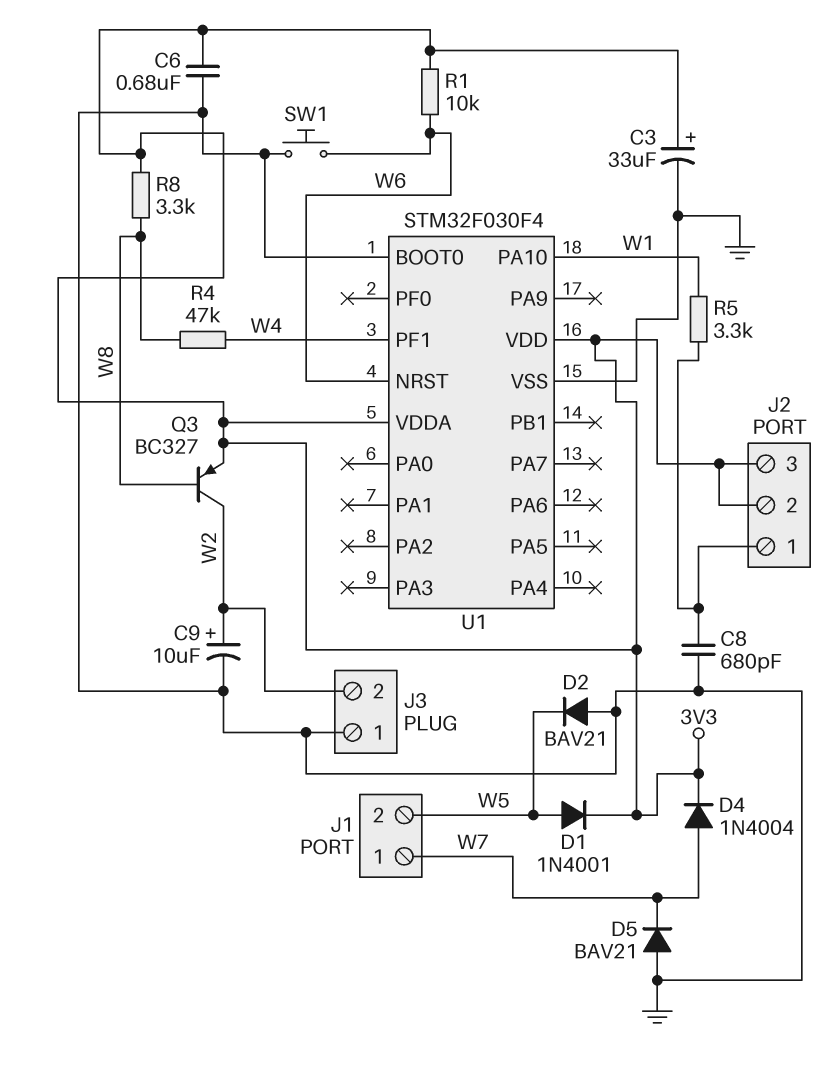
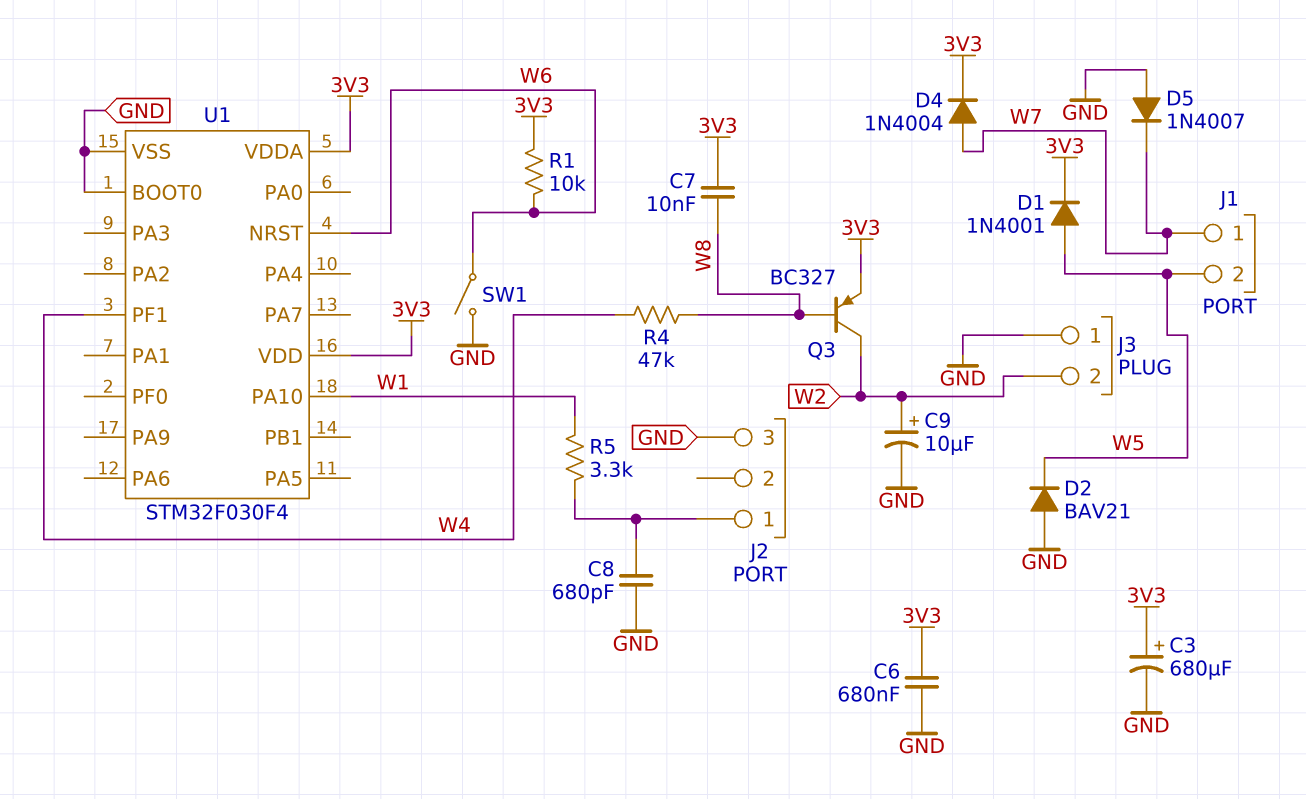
C3: 33uF (plus 3V3, minus GND) -> 680uF (plus 3V3, minus GND)
C7: none -> 10nF (3V3, W8)
D5: diode BAV21 (A GND, K W7) -> diode 1N4007 (A GND, K W7)
J2 pin 2: 3V3 -> none
J2 pin 3: 3V3 -> GND
R8: 3.3k (3V3, W8) -> none
SW1: button (GND, W6) -> switch (GND, W6)

